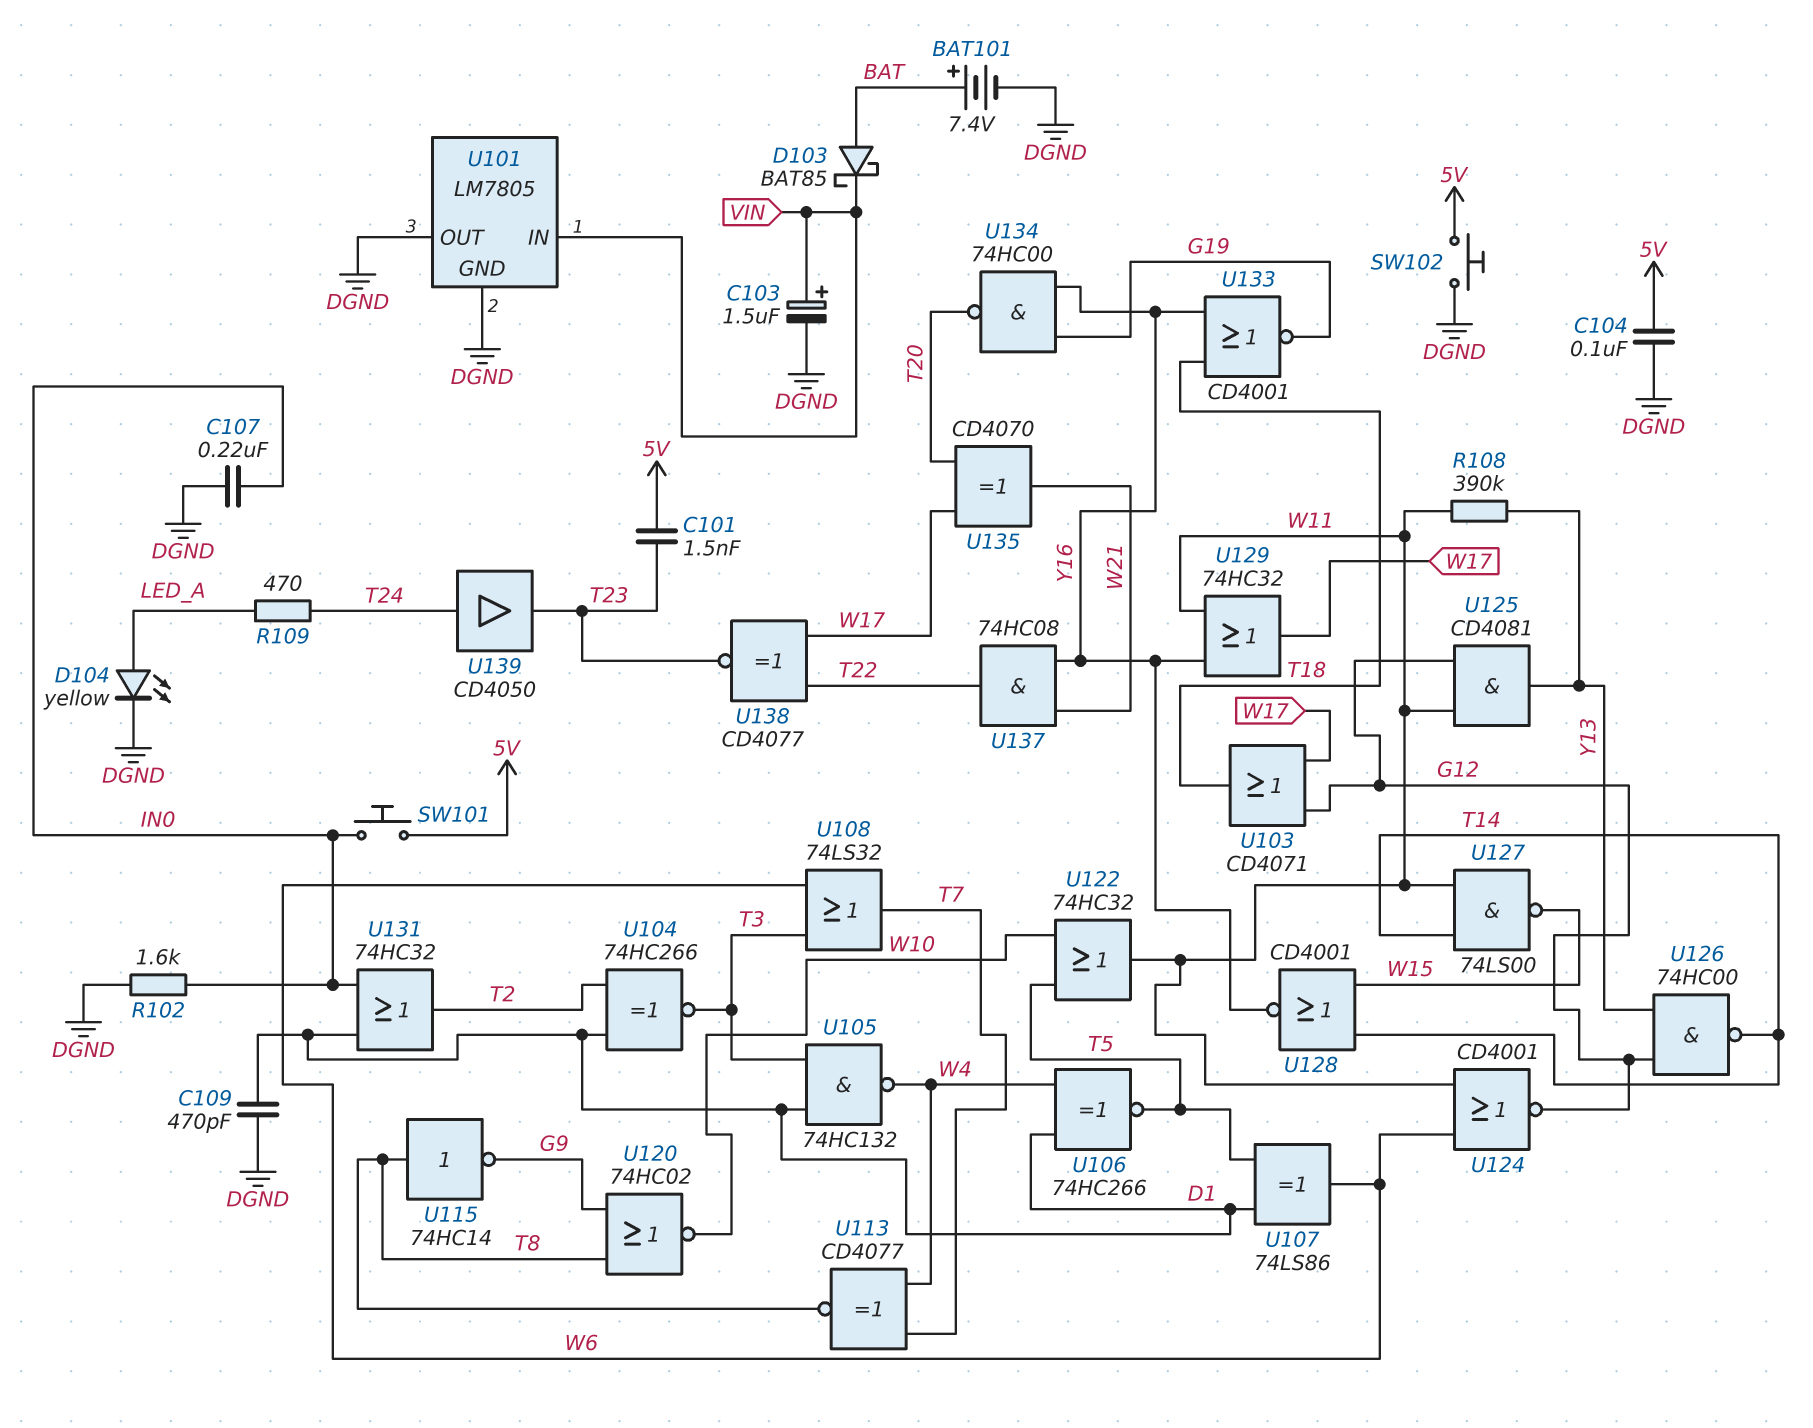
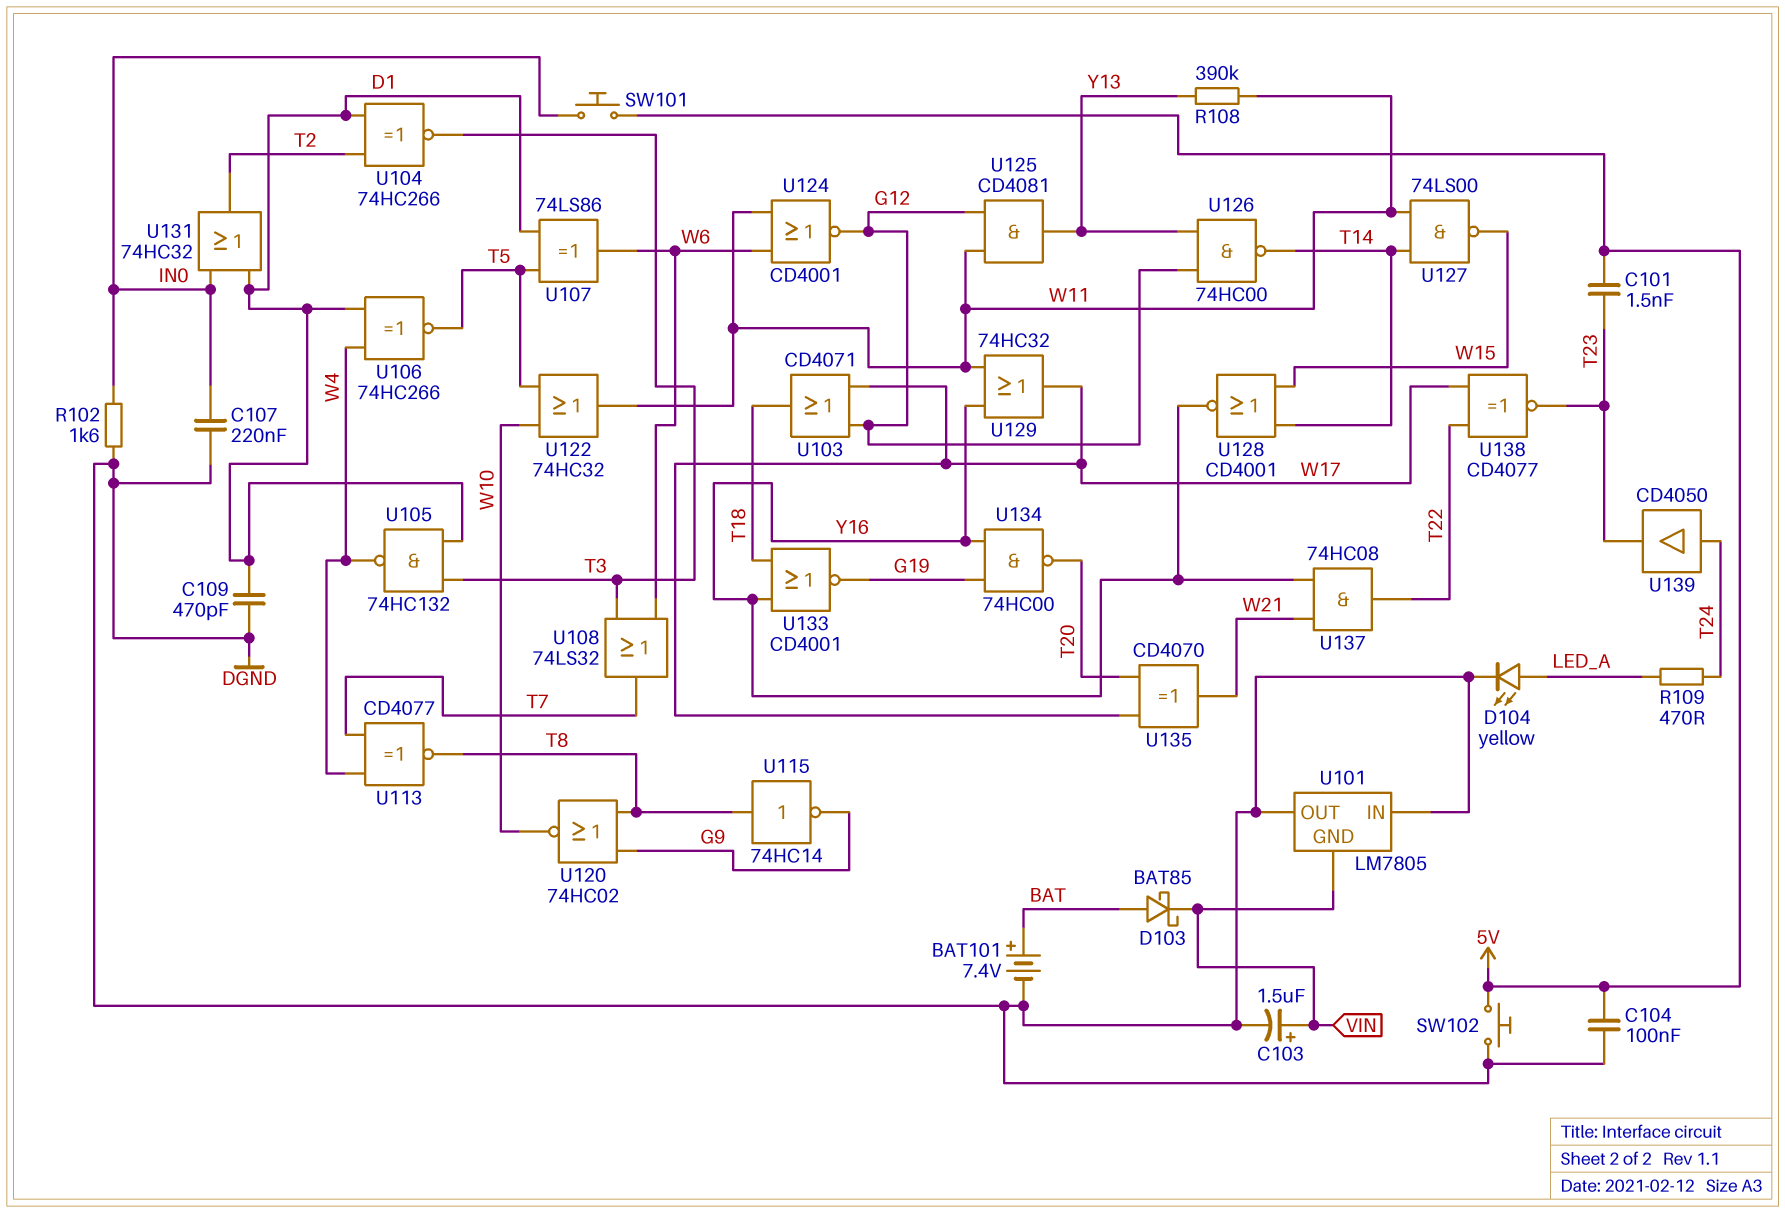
U101 pin GND: DGND -> VIN
U101 pin IN: VIN -> DGND

